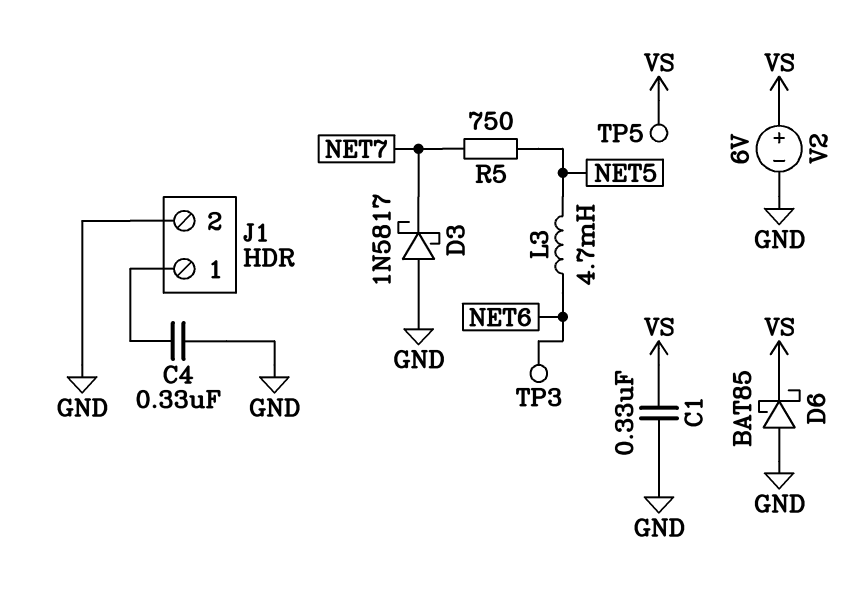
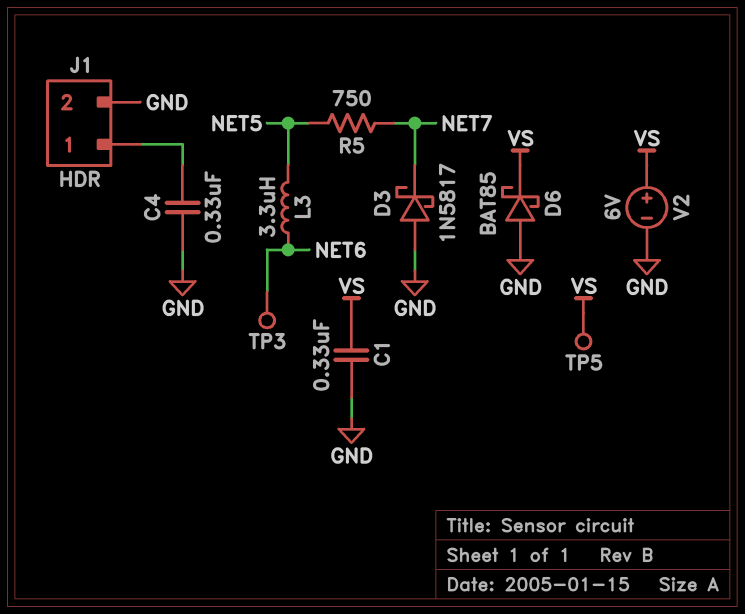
L3: 4.7mH (NET5, NET6) -> 3.3uH (NET5, NET6)

